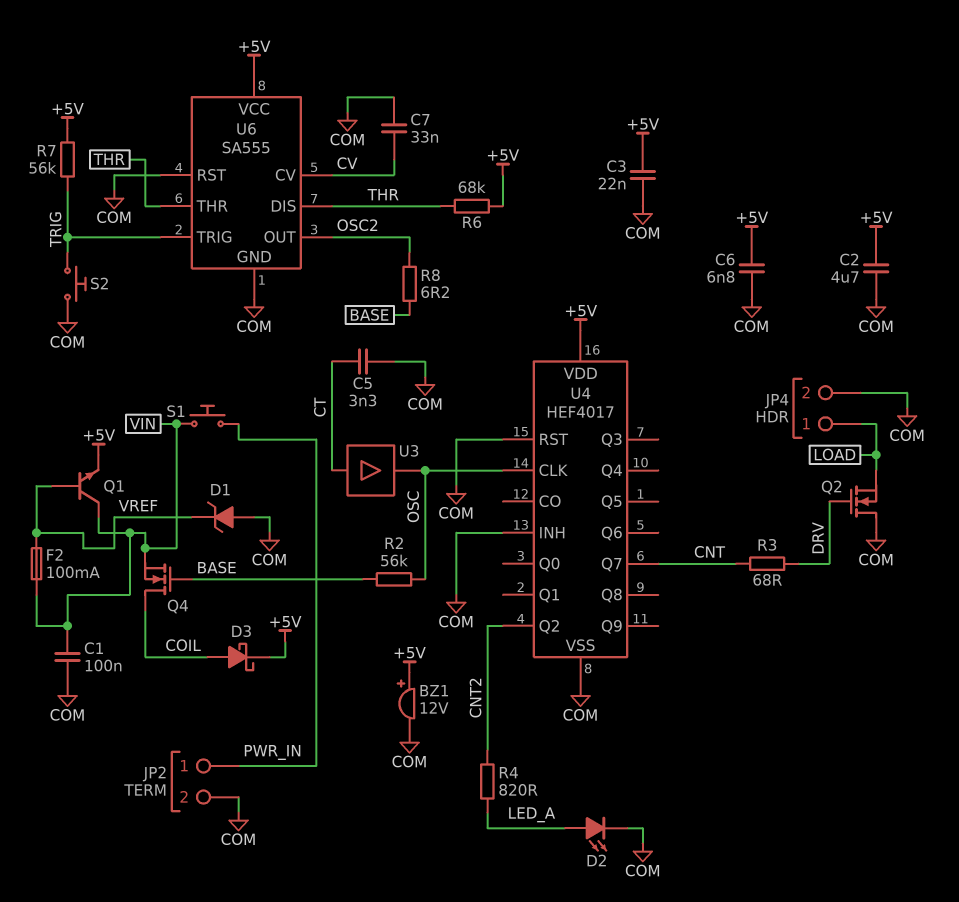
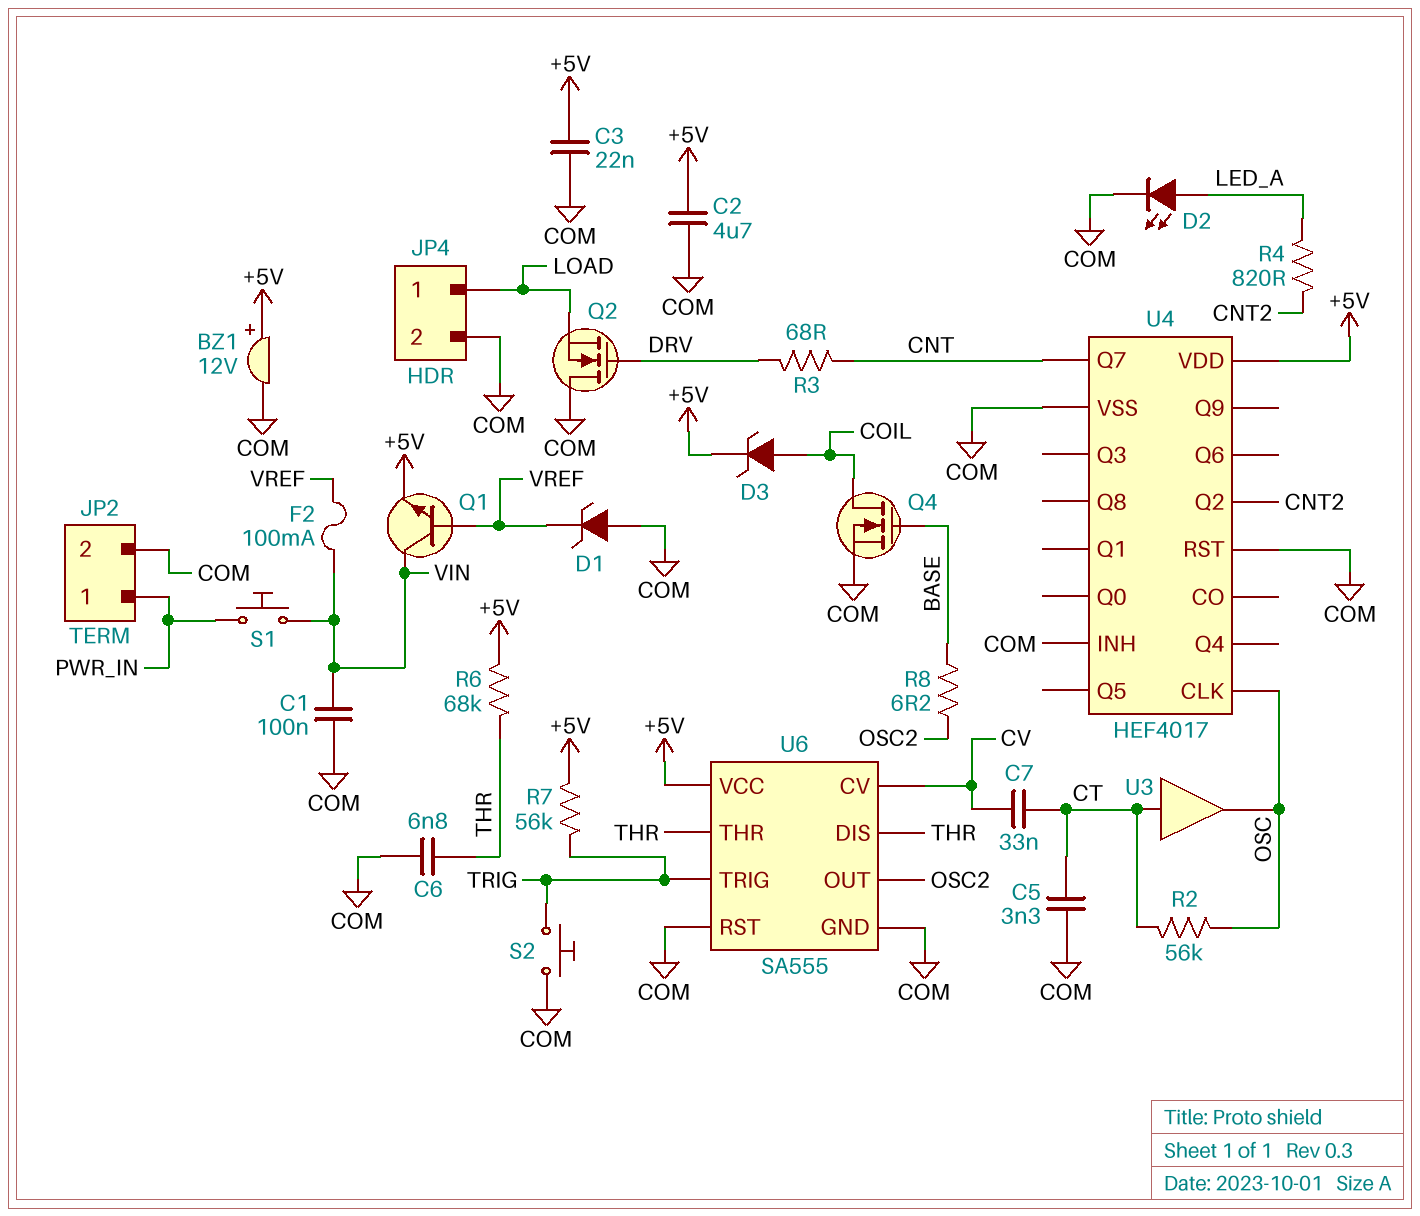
C6: 6.8nF (+5V, COM) -> 6.8nF (COM, THR)
C7: 33nF (COM, CV) -> 33nF (CT, CV)
D3: schottky (A COIL, K +5V) -> zener (A COIL, K +5V)
Q4: NMOS (G BASE, D COIL, S VIN) -> NMOS (G BASE, D COIL, S COM)
R2: 56k (BASE, OSC) -> 56k (CT, OSC)

